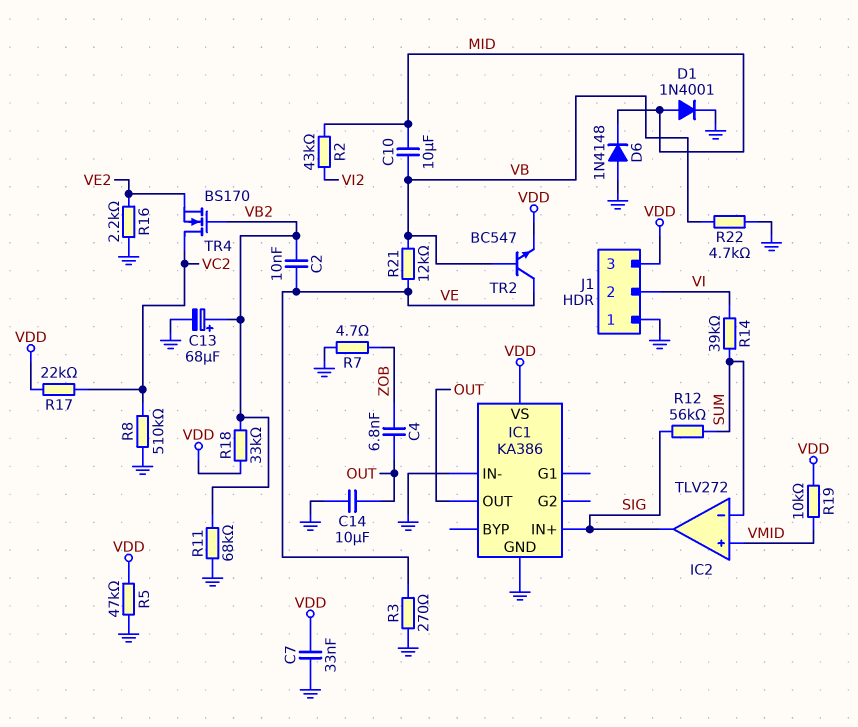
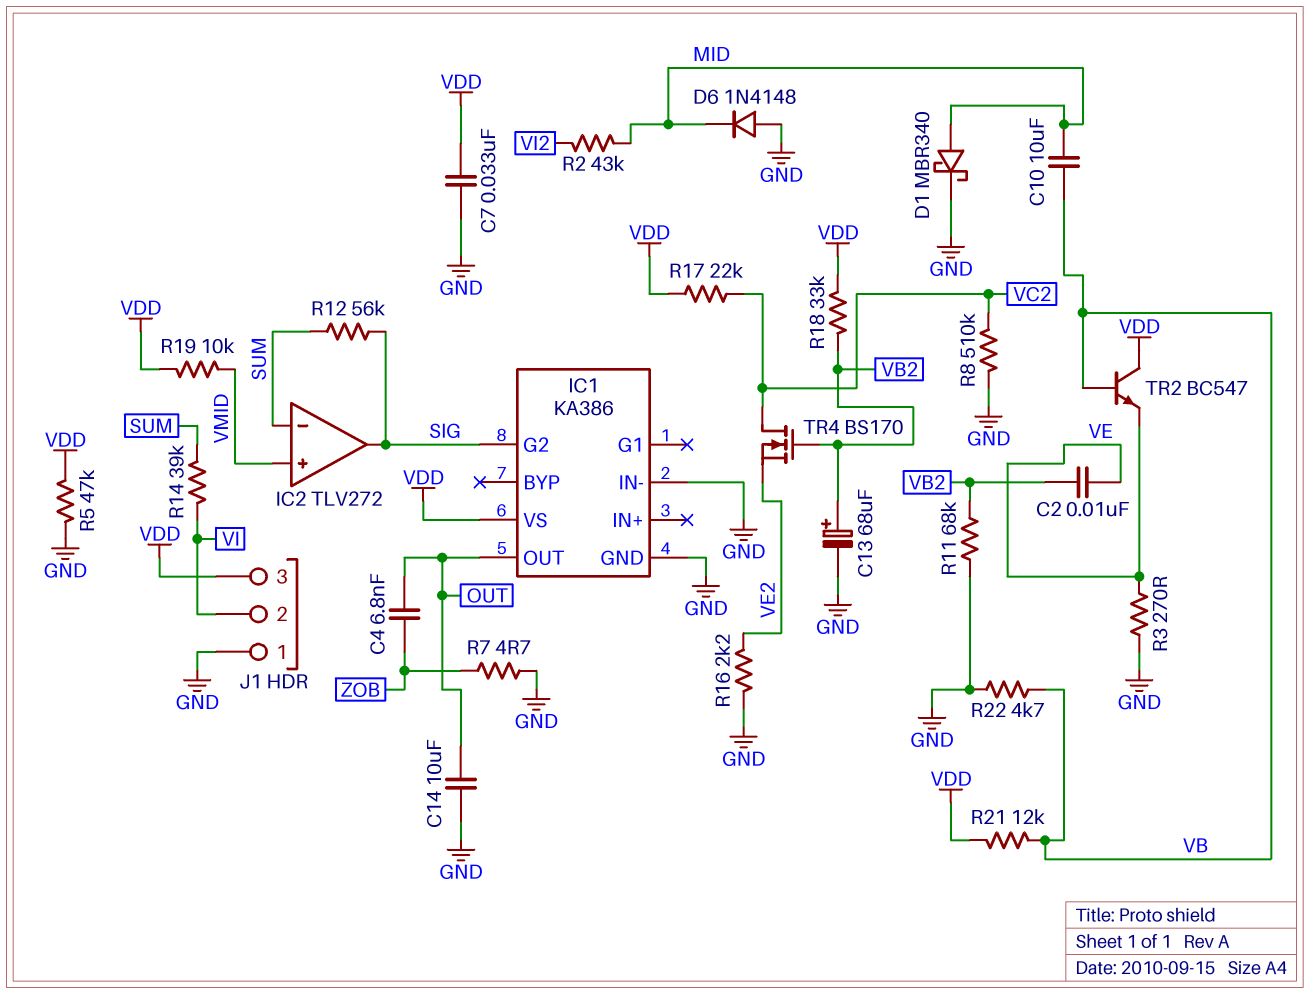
D1: diode 1N4001 (A MID, K GND) -> schottky MBR340 (A MID, K GND)
IC1 pin G2: none -> SIG
IC1 pin IN+: SIG -> none
R21: 12k (VB, VE) -> 12k (VB, VDD)
TR2: NPN BC547 (B VB, C VE, E VDD) -> NPN BC547 (B VB, C VDD, E VE)

